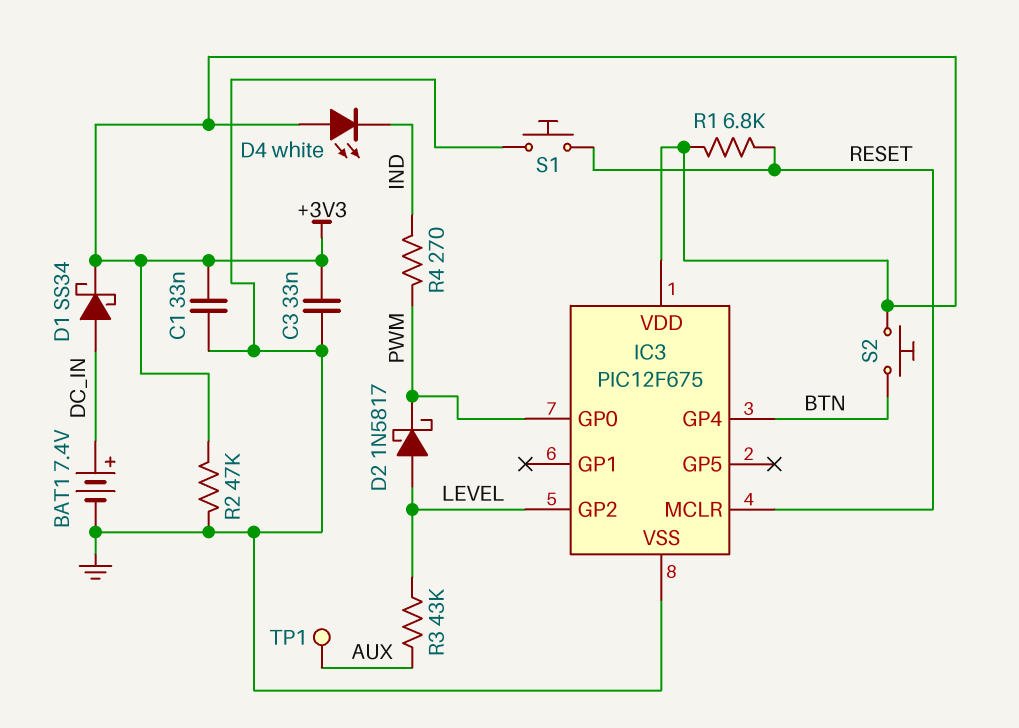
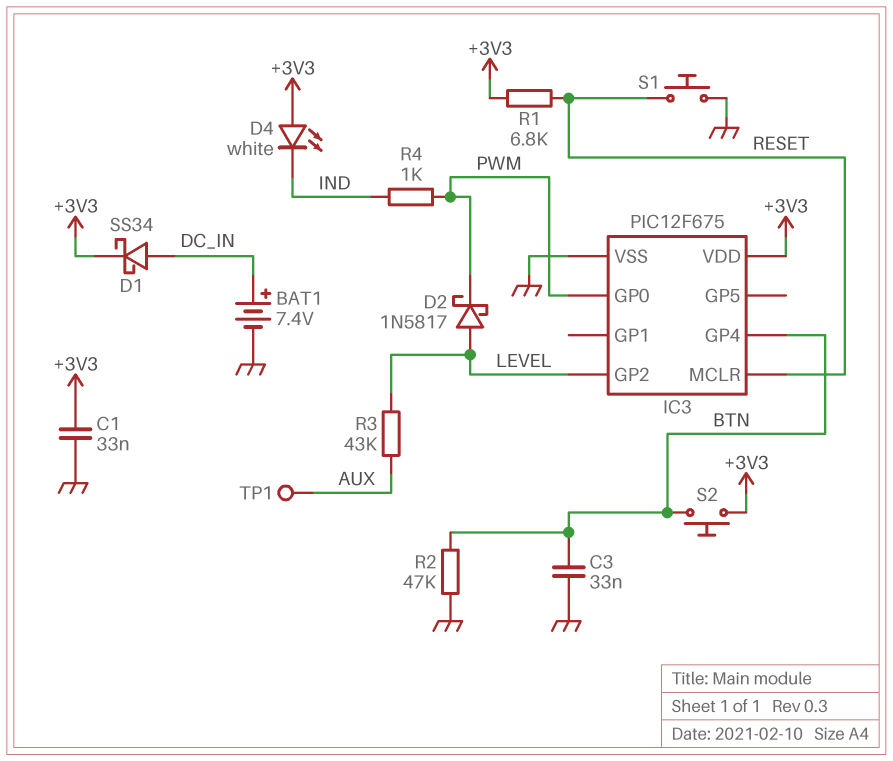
C3: 33nF (+3V3, GND) -> 33nF (BTN, GND)
R2: 47k (+3V3, GND) -> 47k (BTN, GND)
R4: 270 (IND, PWM) -> 1k (IND, PWM)

